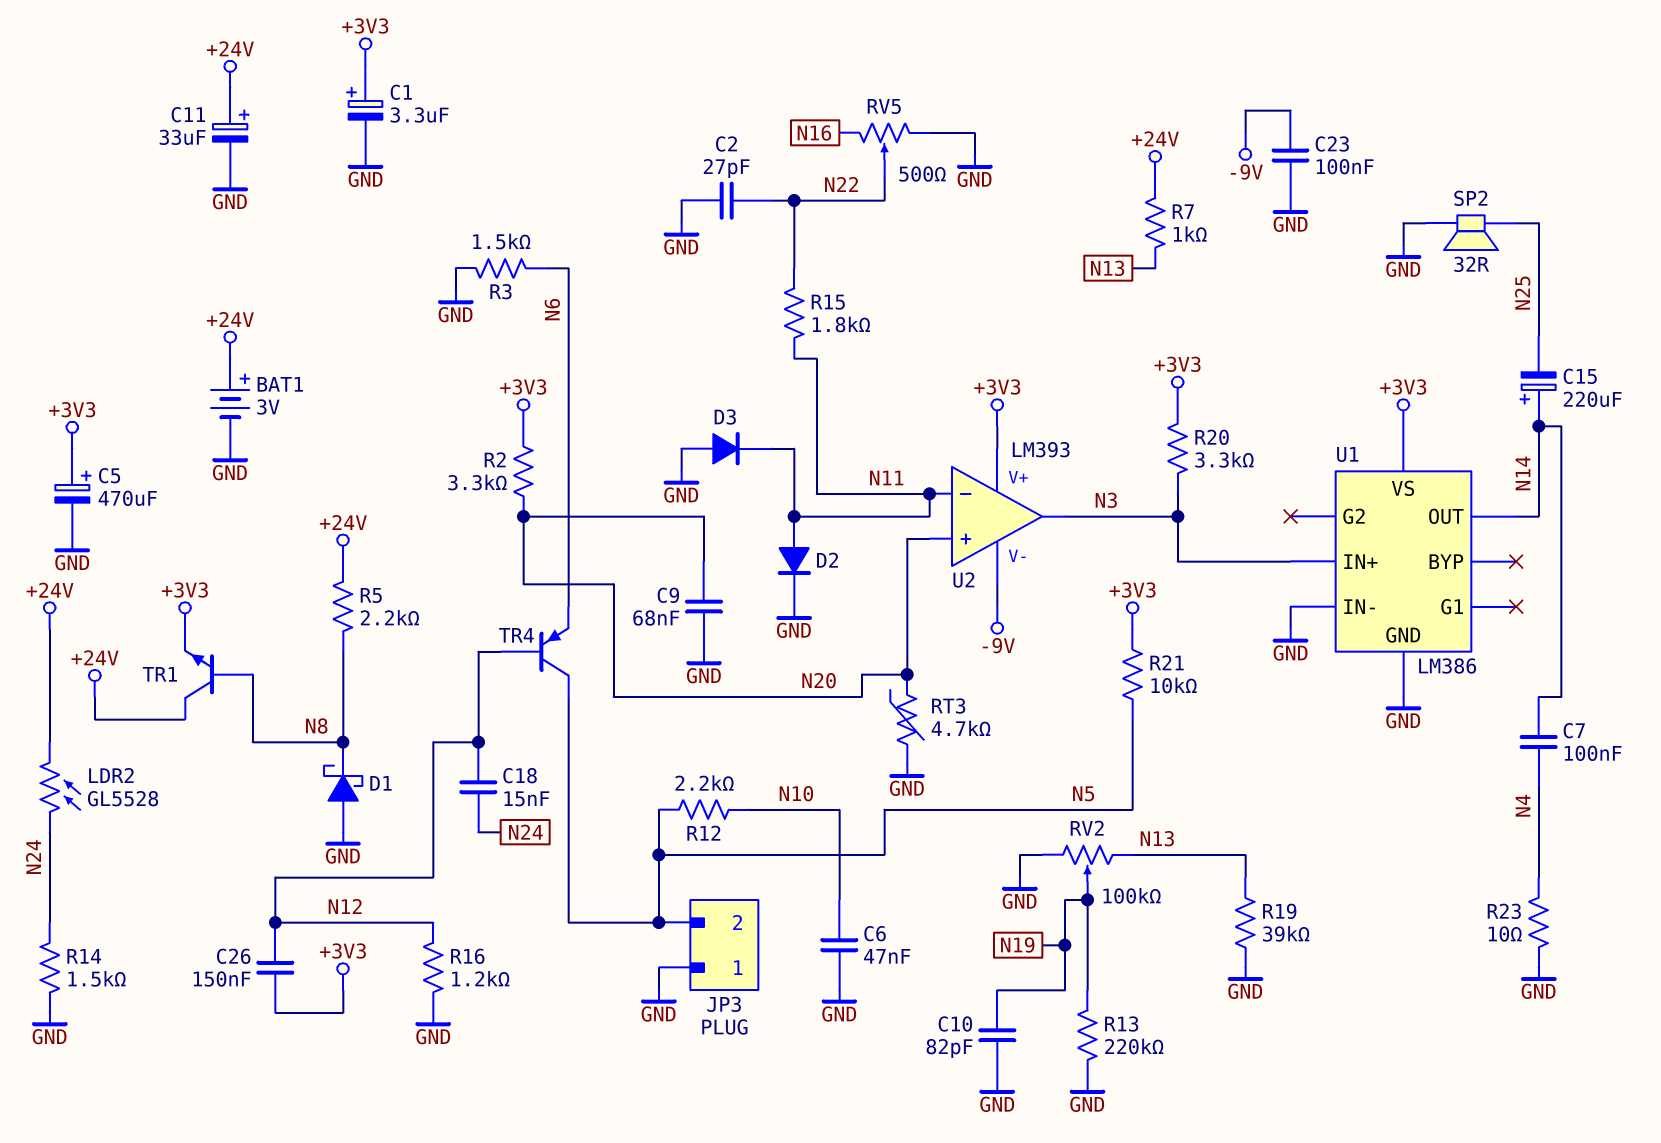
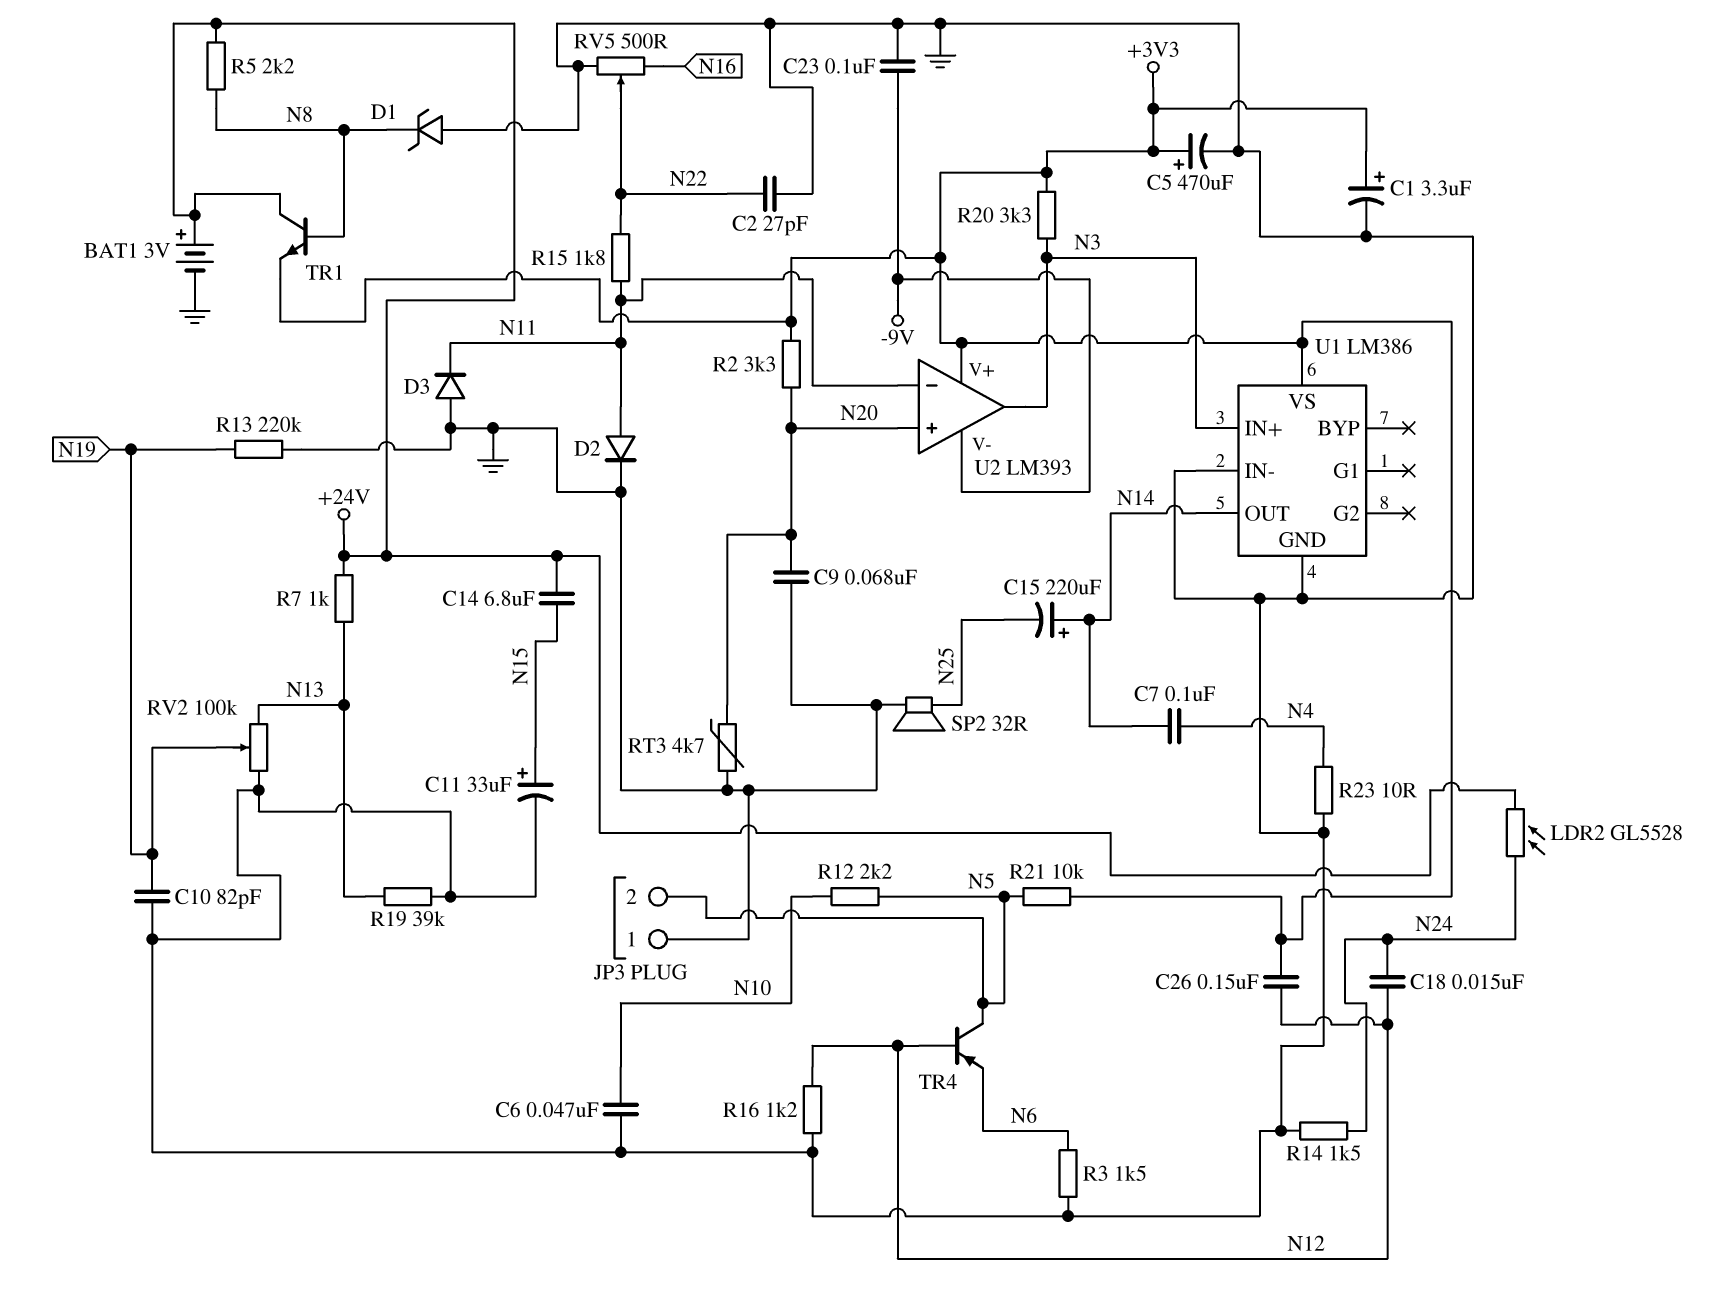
C11: 33uF (plus +24V, minus GND) -> 33uF (plus N15, minus GND)
C14: none -> 6.8uF (+24V, N15)
D1: schottky (A GND, K N8) -> zener (A GND, K N8)

